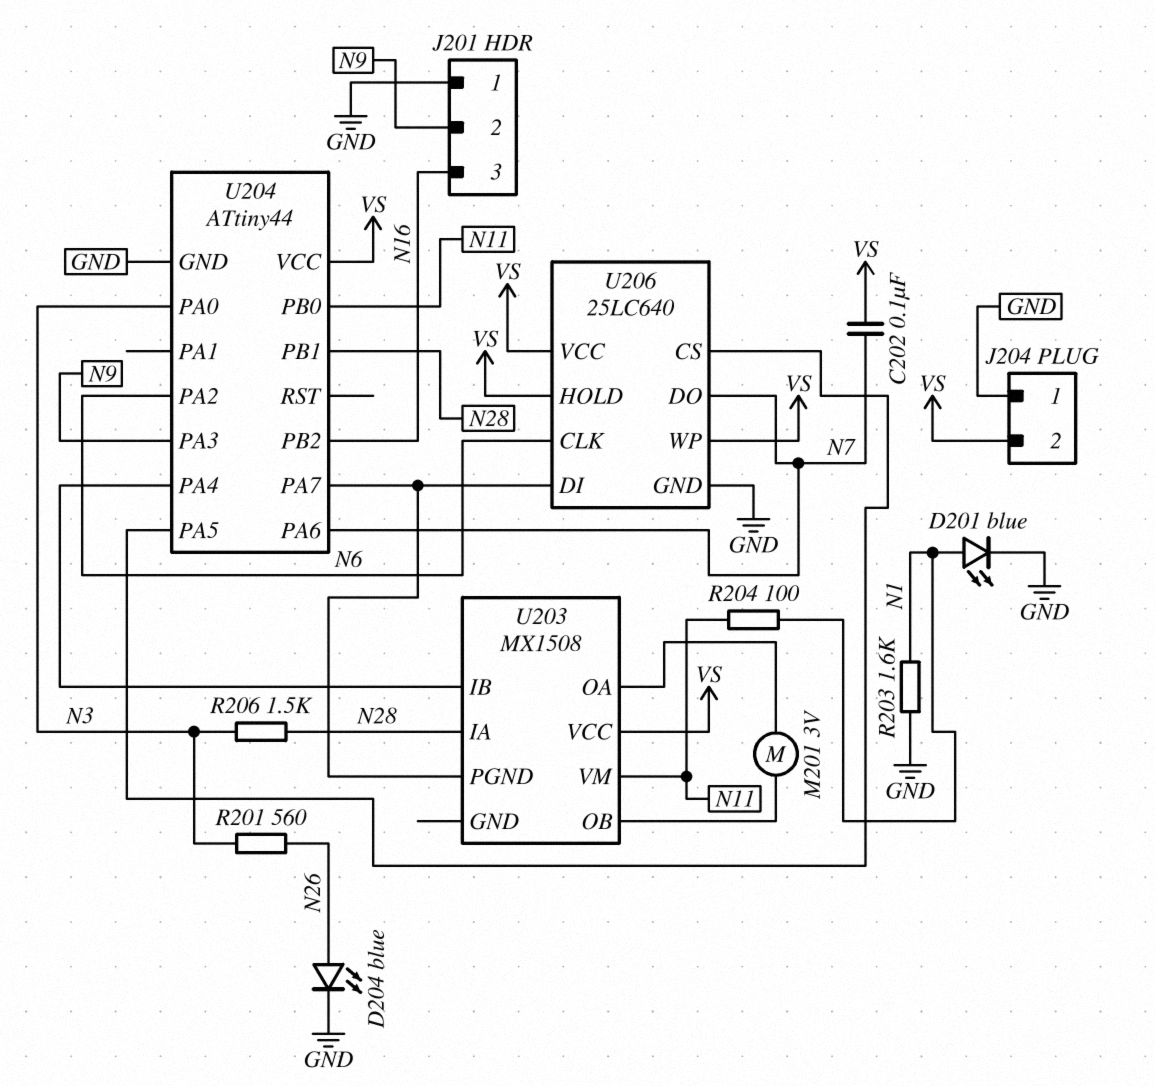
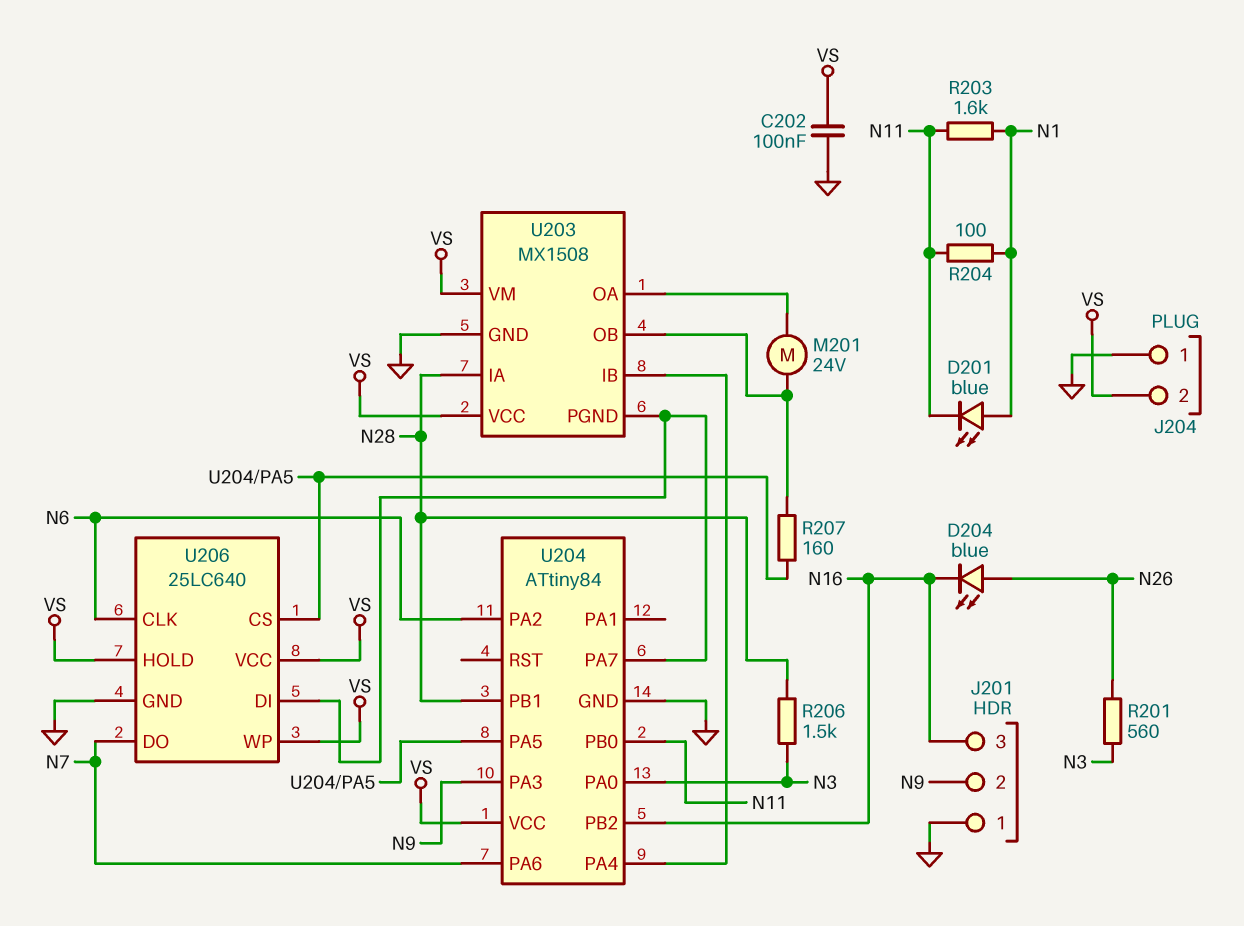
C202: 100nF (N7, VS) -> 100nF (GND, VS)
D201: LED blue (A N1, K GND) -> LED blue (A N1, K N11)
D204: LED blue (A N26, K GND) -> LED blue (A N26, K N16)
M201: motor 3V (U203/OA, U203/OB) -> motor 24V (U203/OA, U203/OB)
R203: 1.6k (GND, N1) -> 1.6k (N1, N11)
R207: none -> 160 (U203/OB, U204/PA5)
U203 pin GND: none -> GND
U203 pin VM: N11 -> VS
U204: ATtiny44 -> ATtiny84

